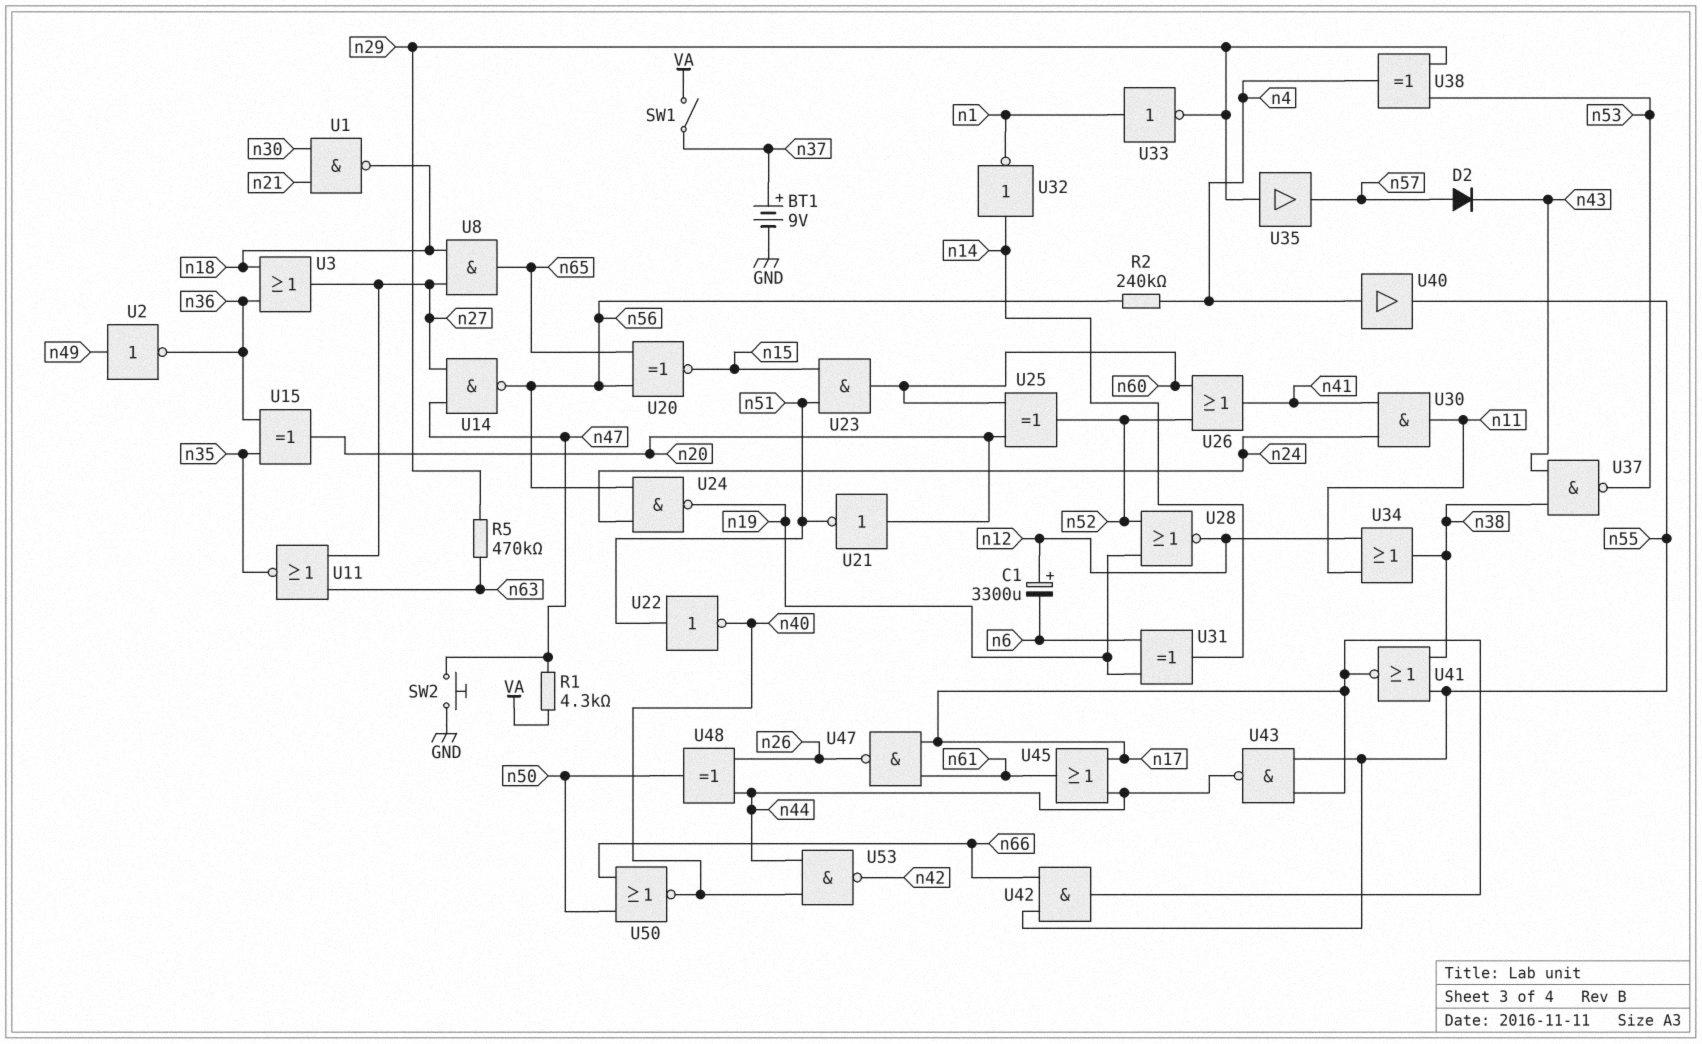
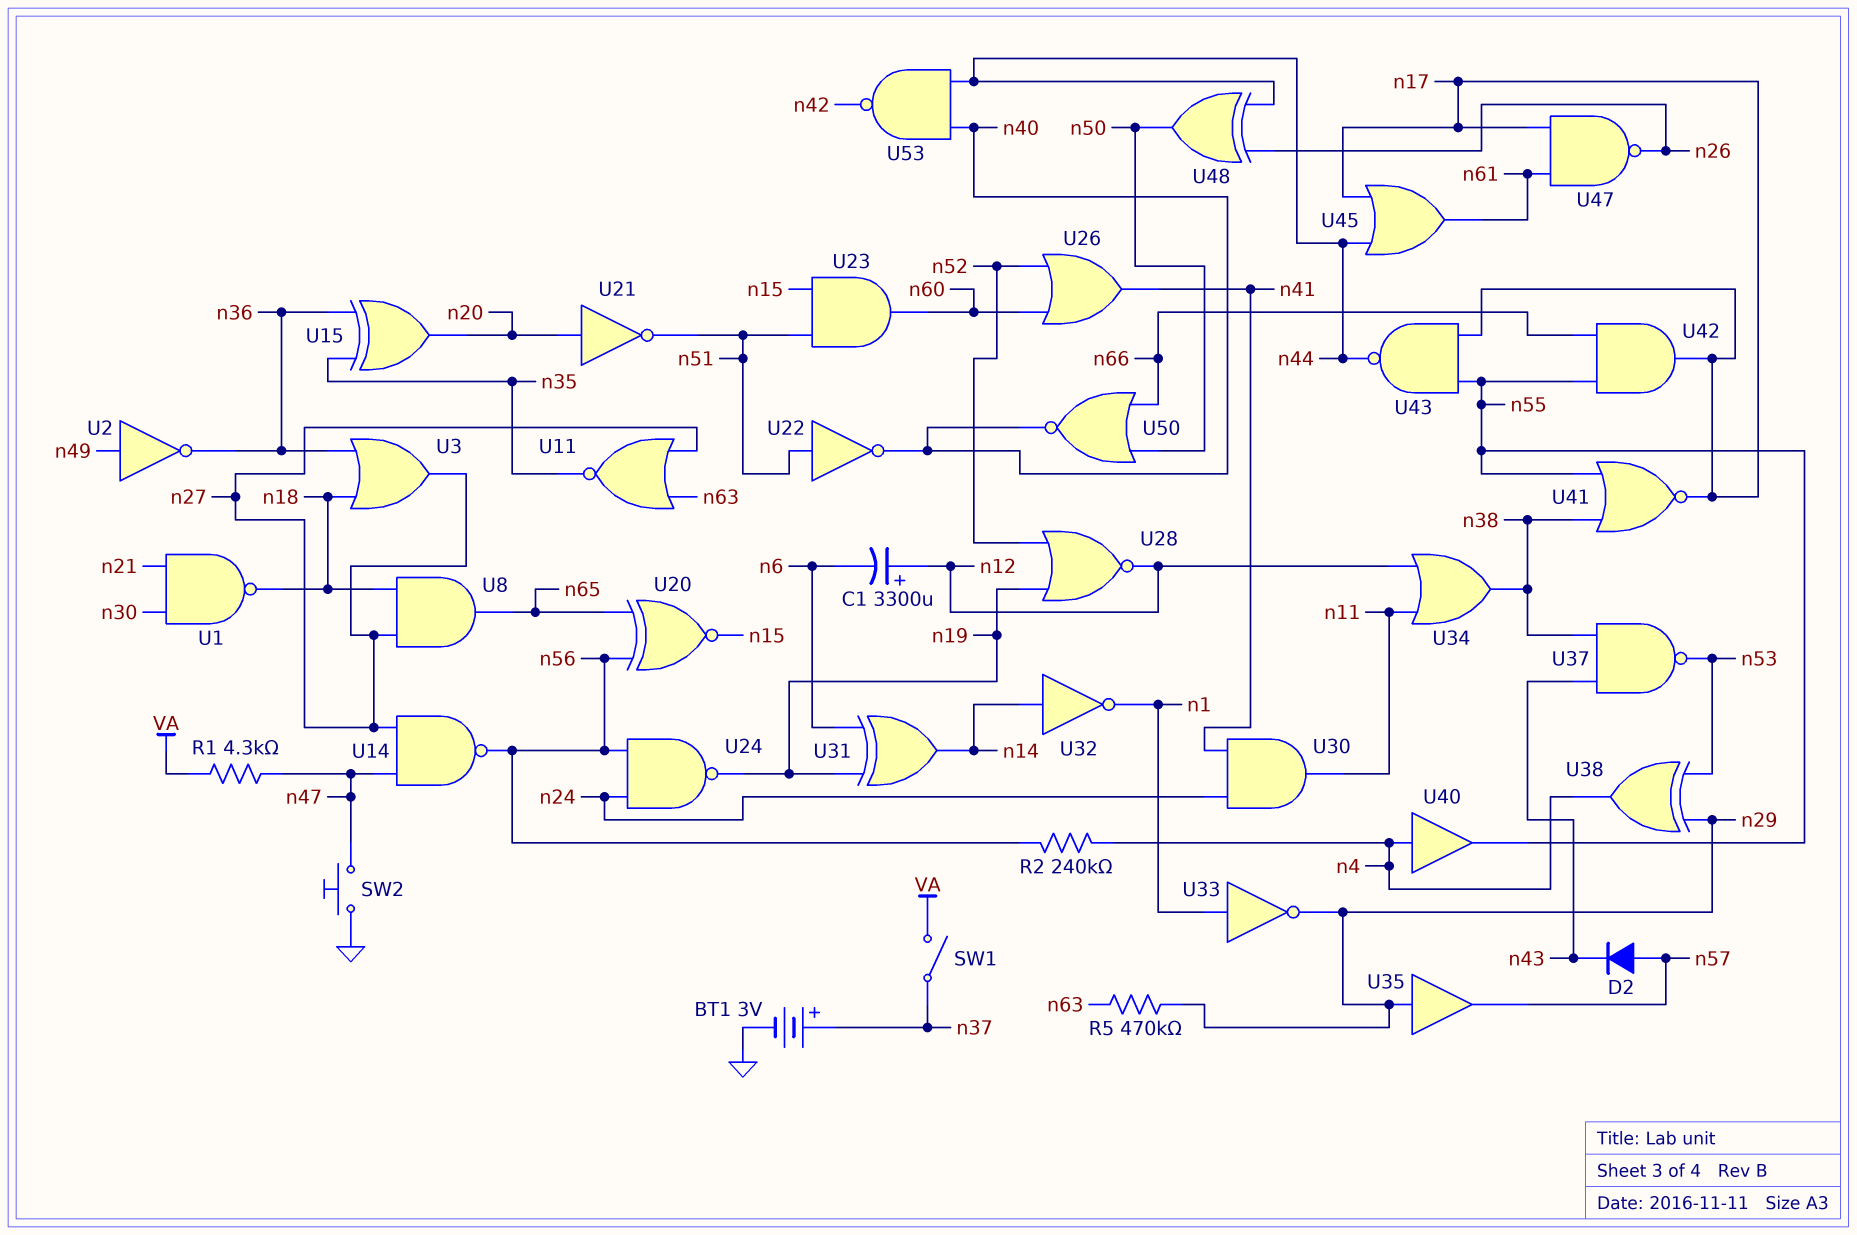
BT1: 9V (plus n37, minus GND) -> 3V (plus n37, minus GND)
U25: XOR (in n20, in n60, out n52) -> none

